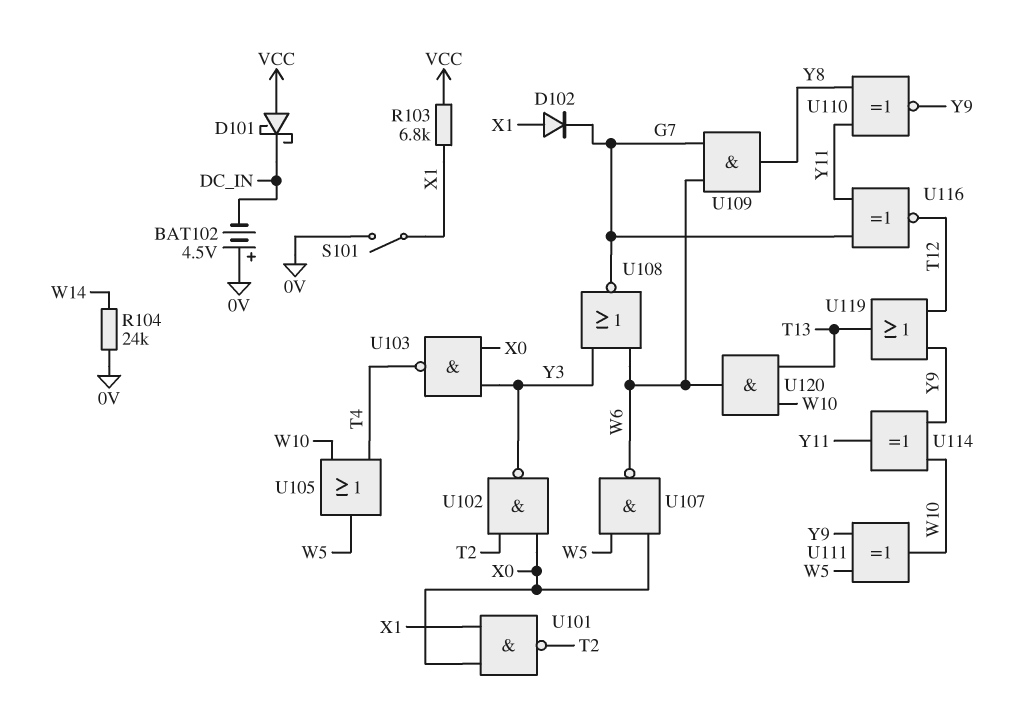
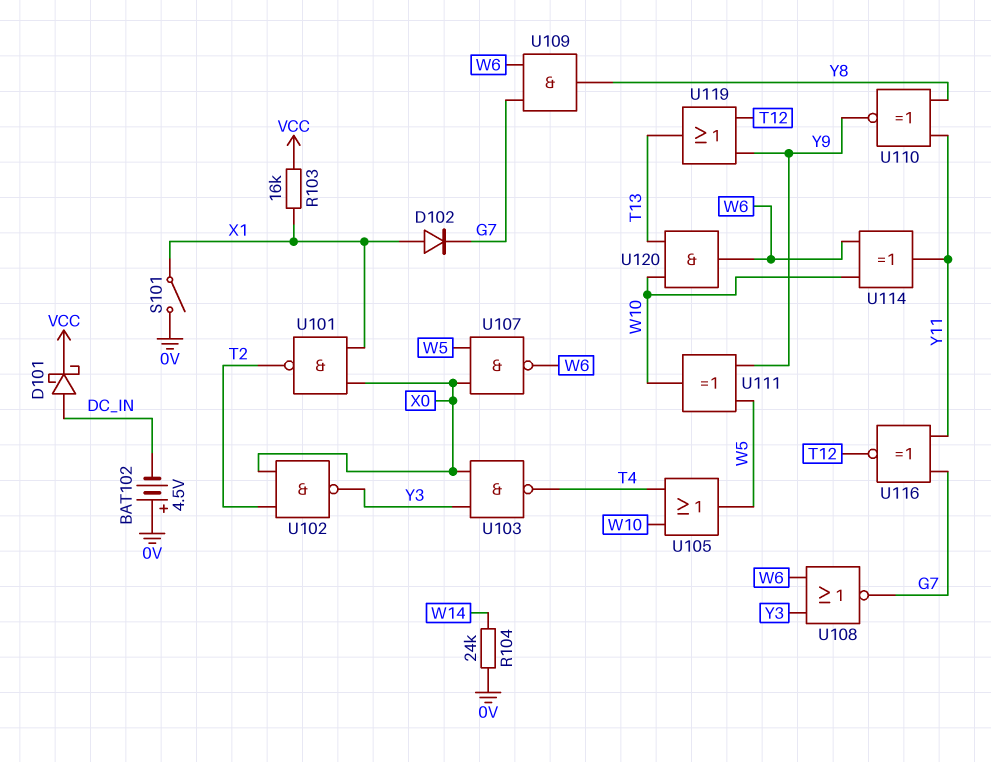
D101: schottky (A VCC, K DC_IN) -> schottky (A DC_IN, K VCC)
R103: 6.8k (VCC, X1) -> 16k (VCC, X1)
U114: XOR (in W10, in Y9, out Y11) -> XOR (in W6, in W10, out Y11)

